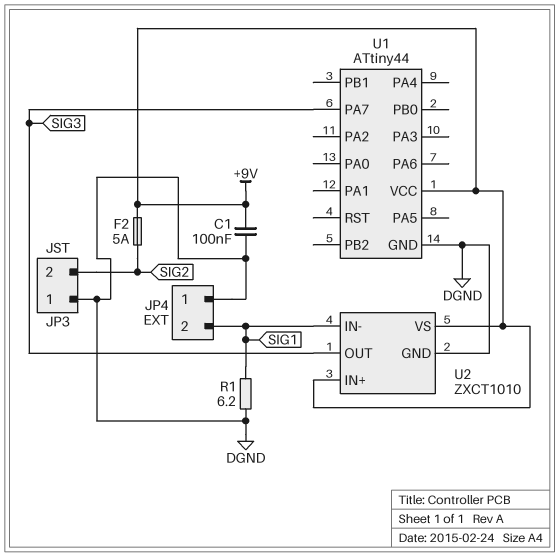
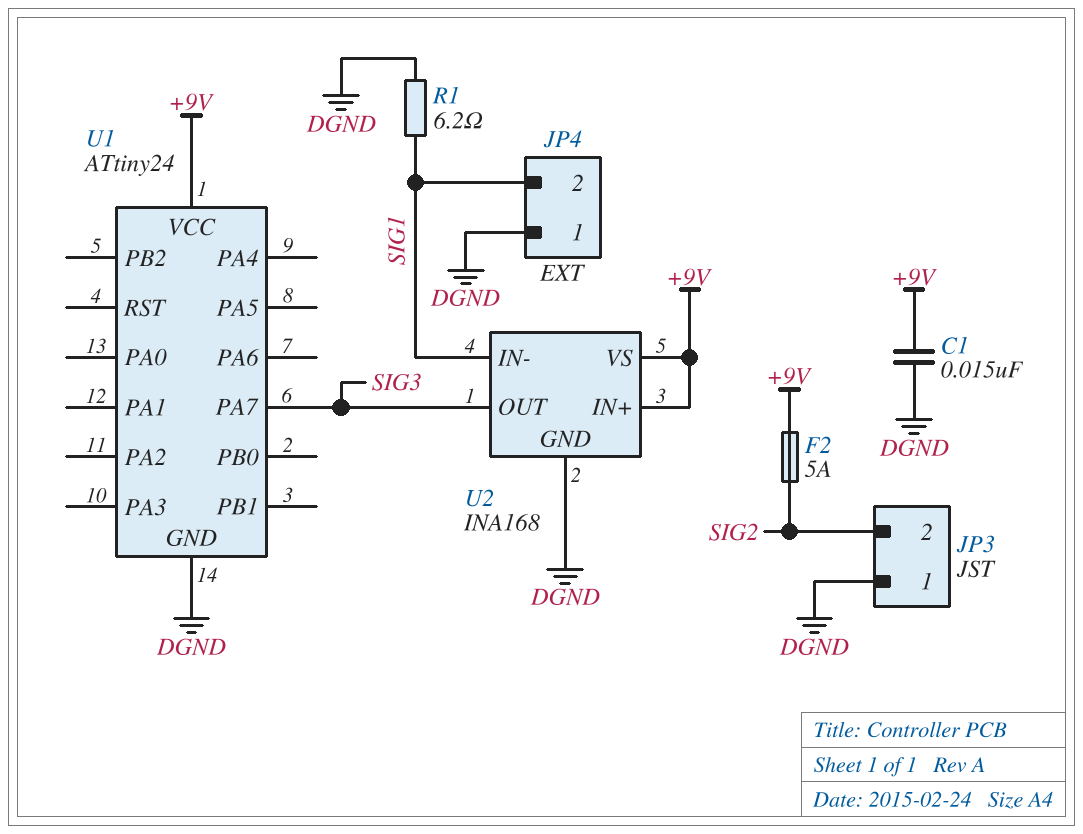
C1: 100nF (+9V, DGND) -> 15nF (+9V, DGND)
U1: ATtiny44 -> ATtiny24
U2: ZXCT1010 -> INA168

